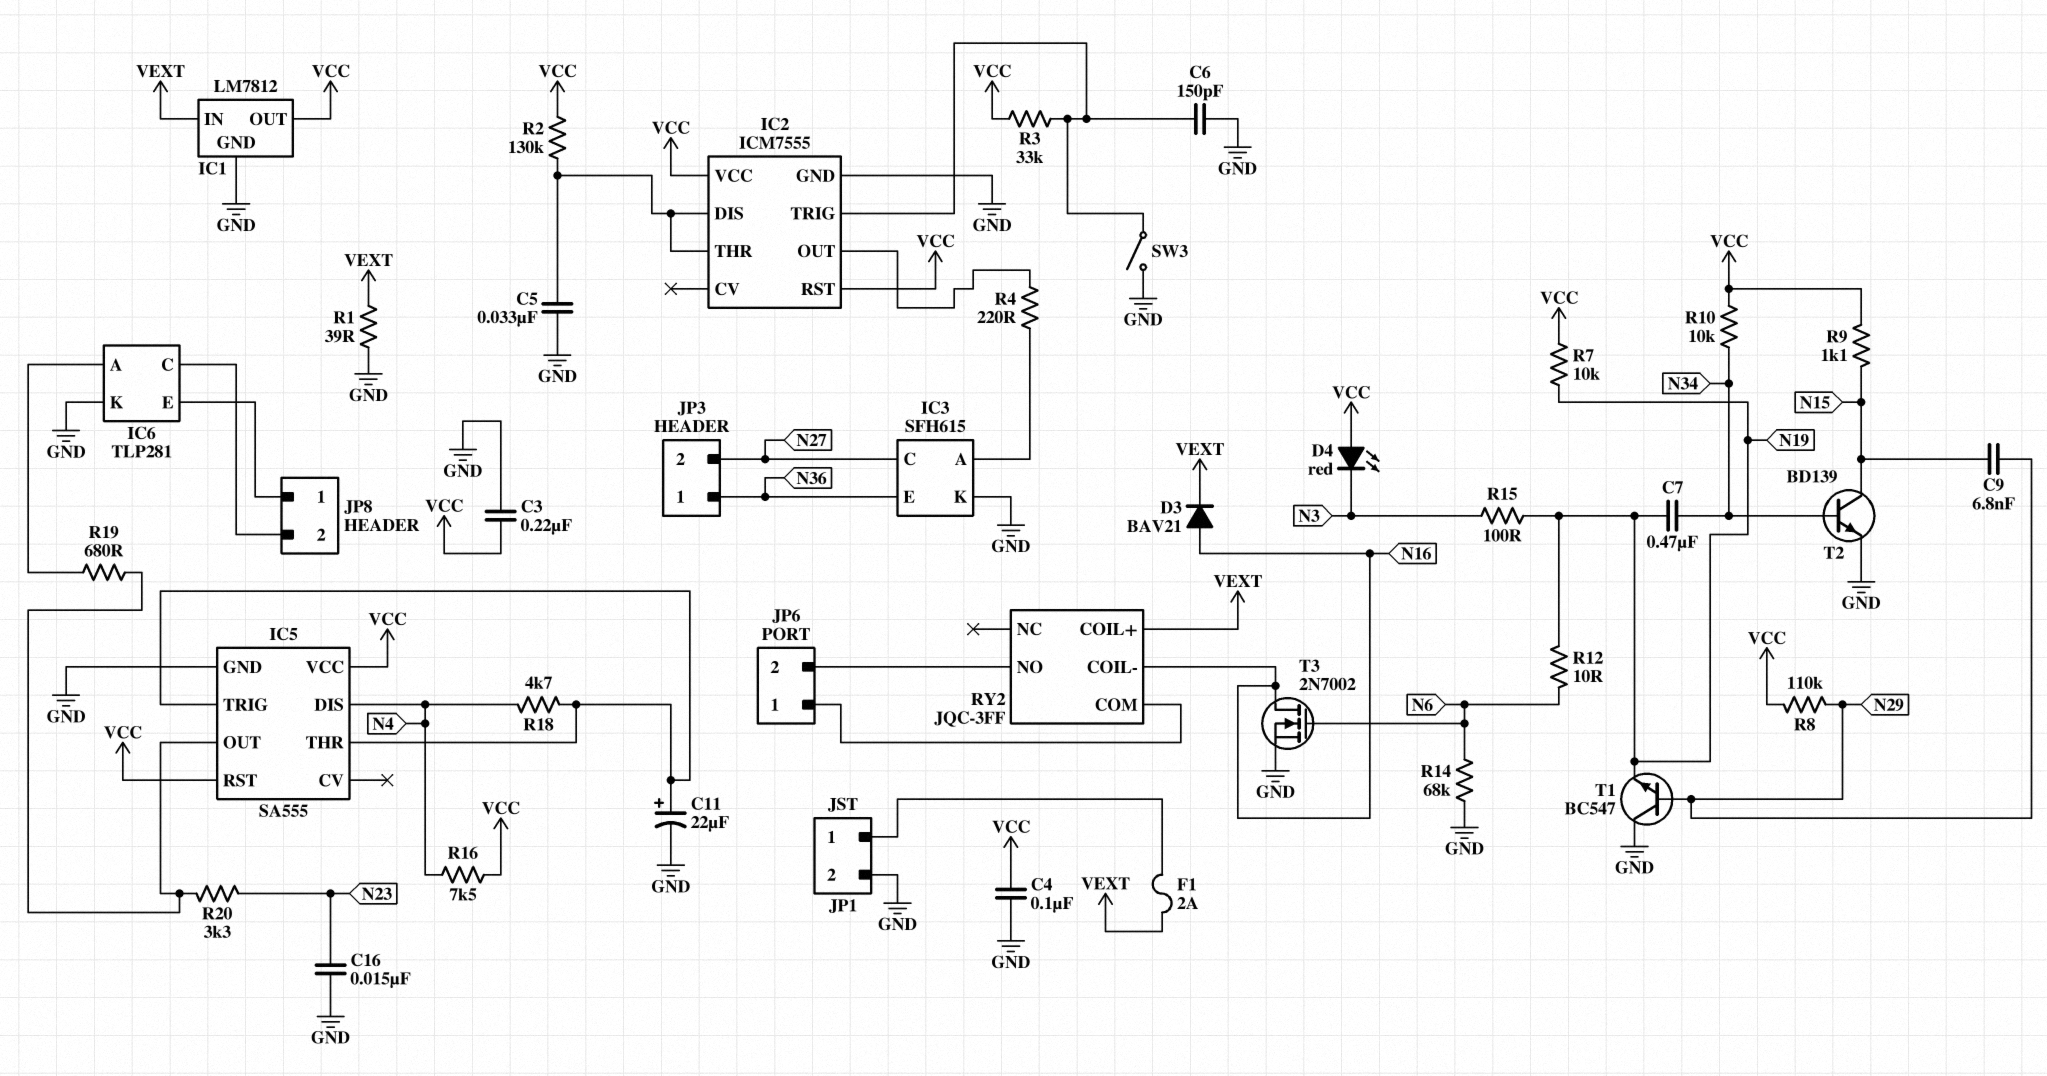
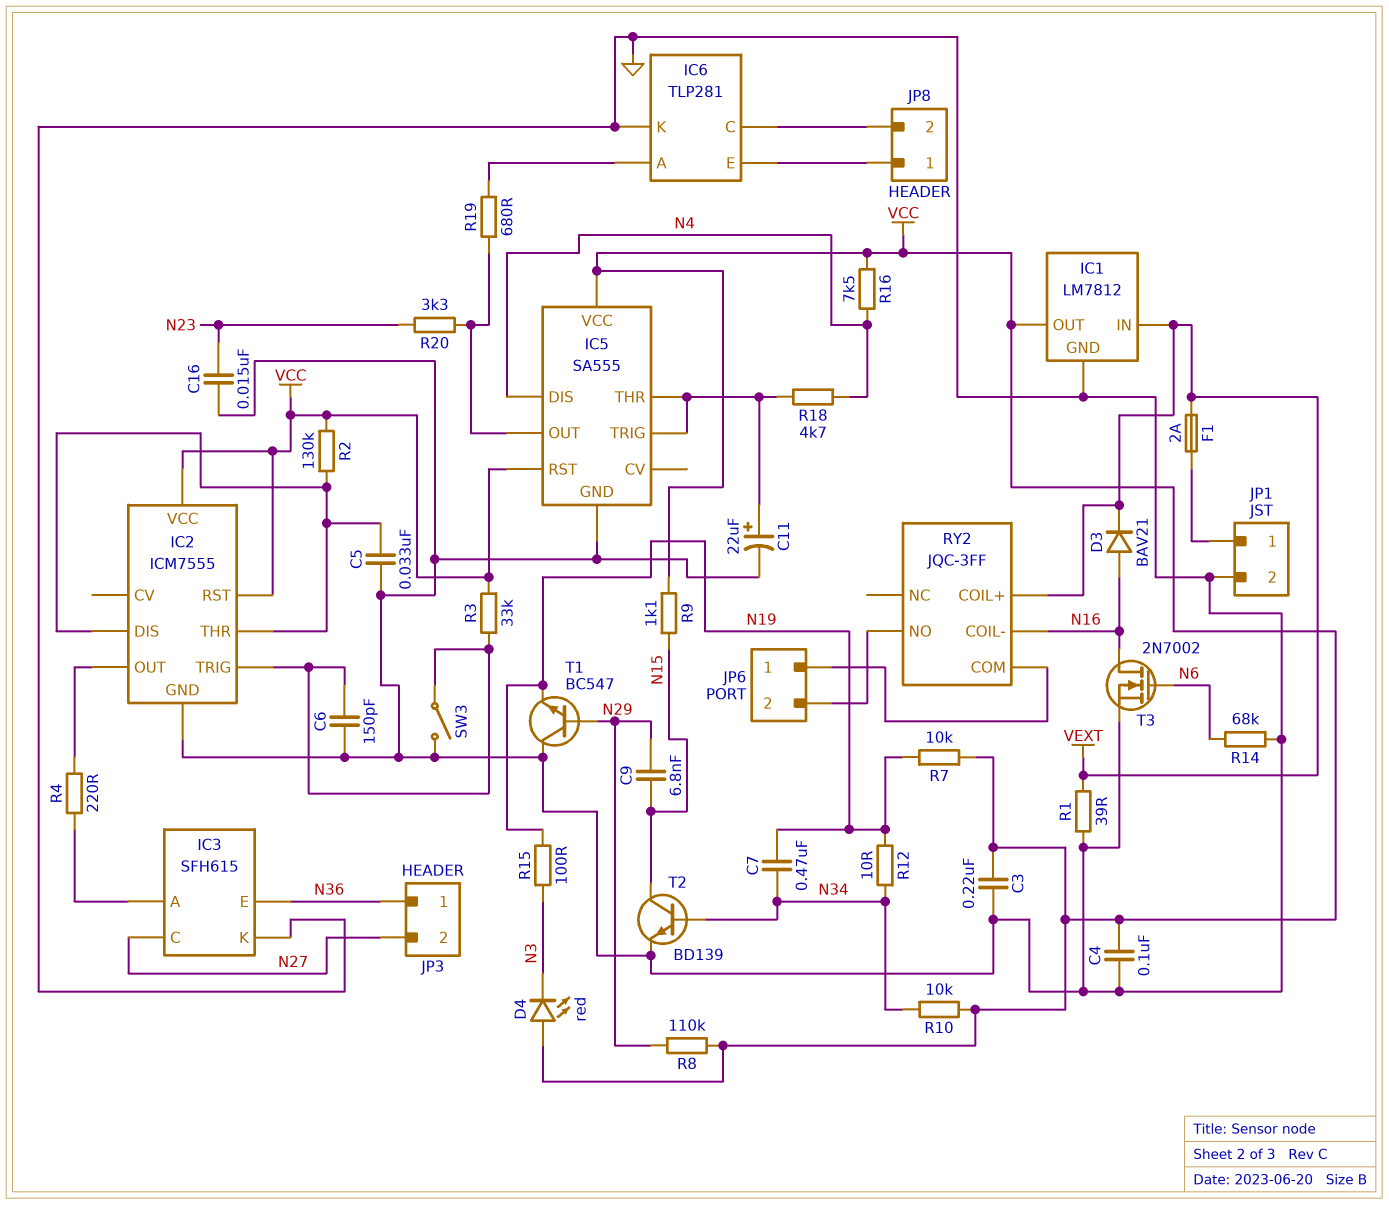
R12: 10 (N6, N19) -> 10 (N19, N34)

